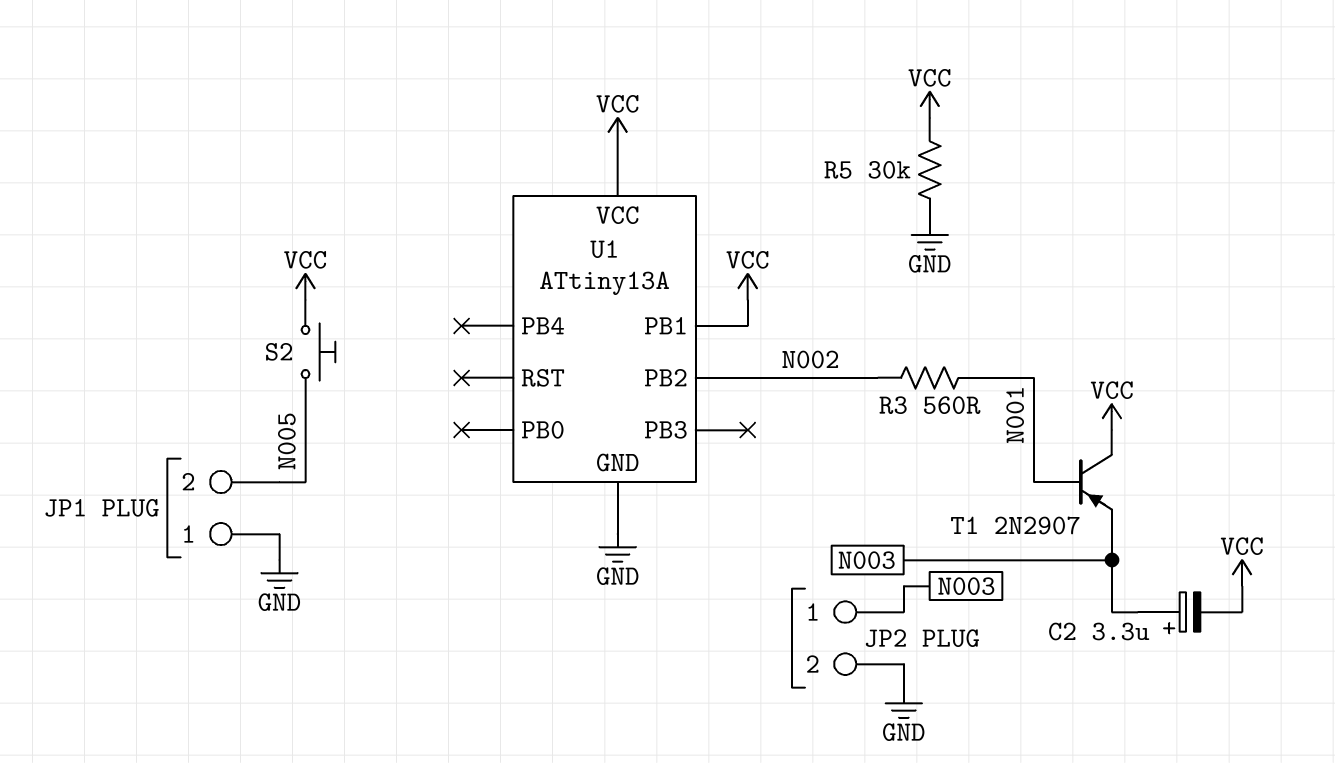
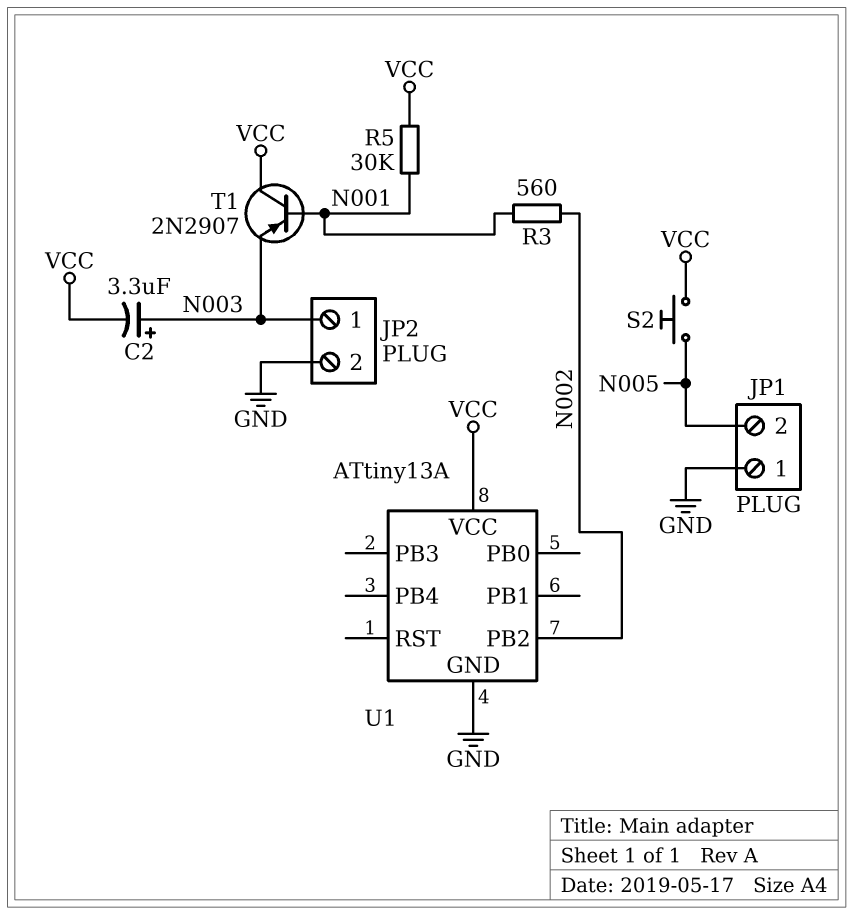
R5: 30k (GND, VCC) -> 30k (N001, VCC)
U1 pin PB1: VCC -> none

